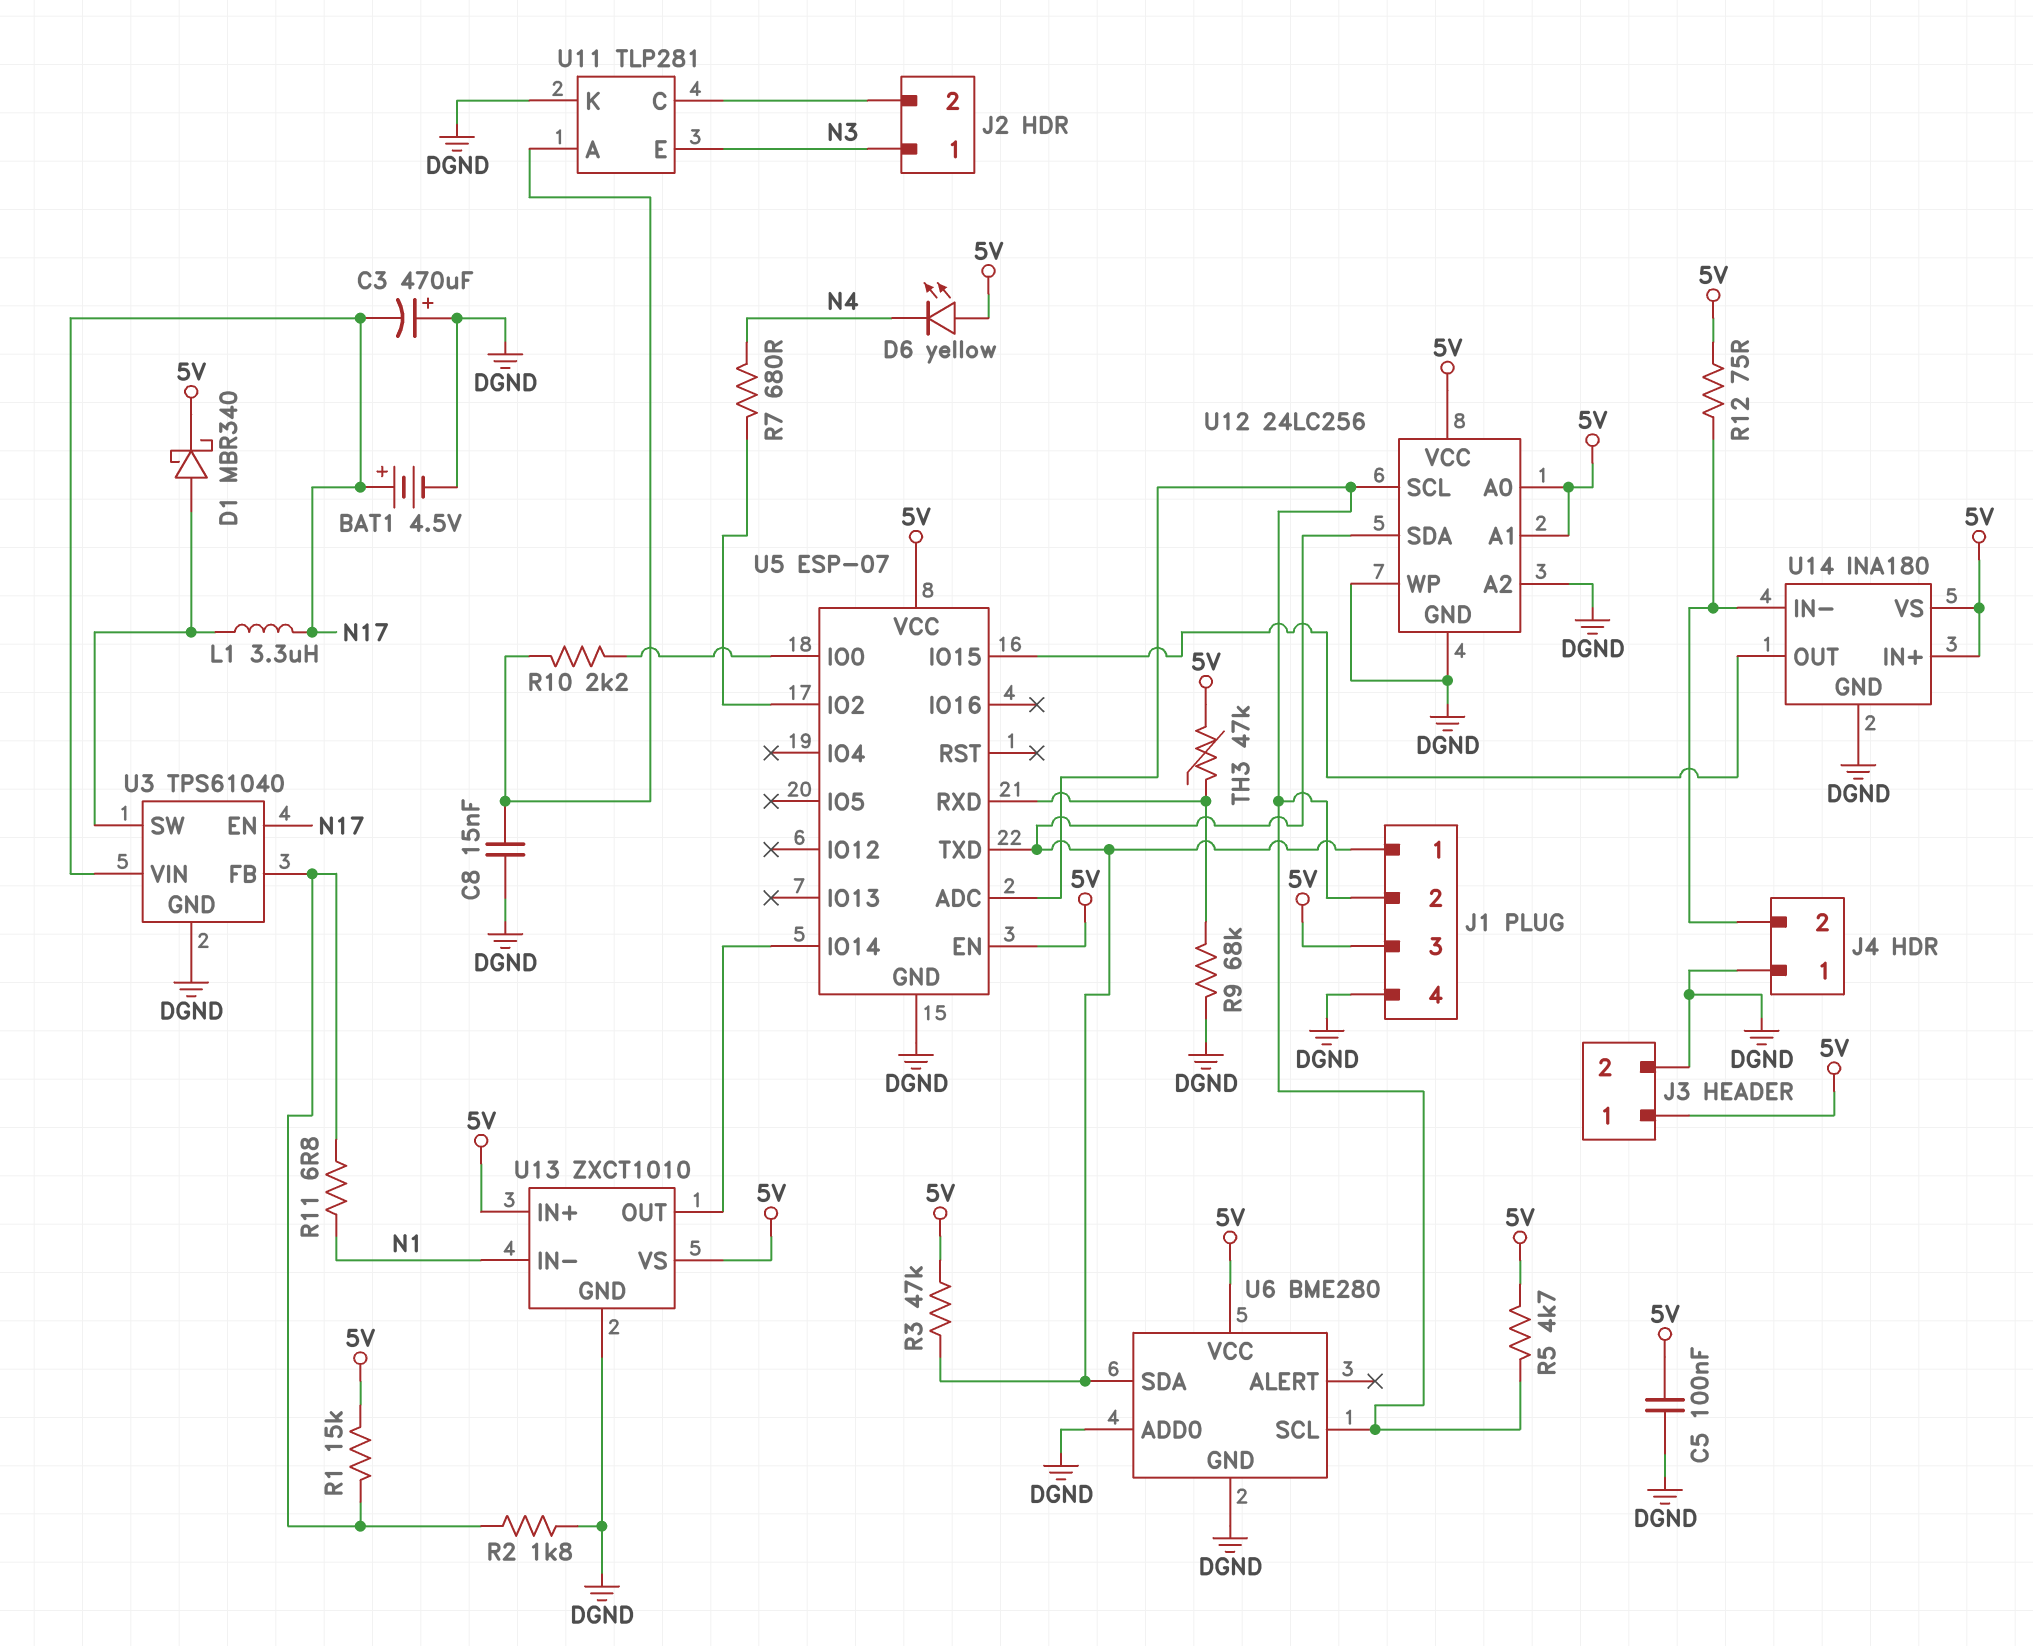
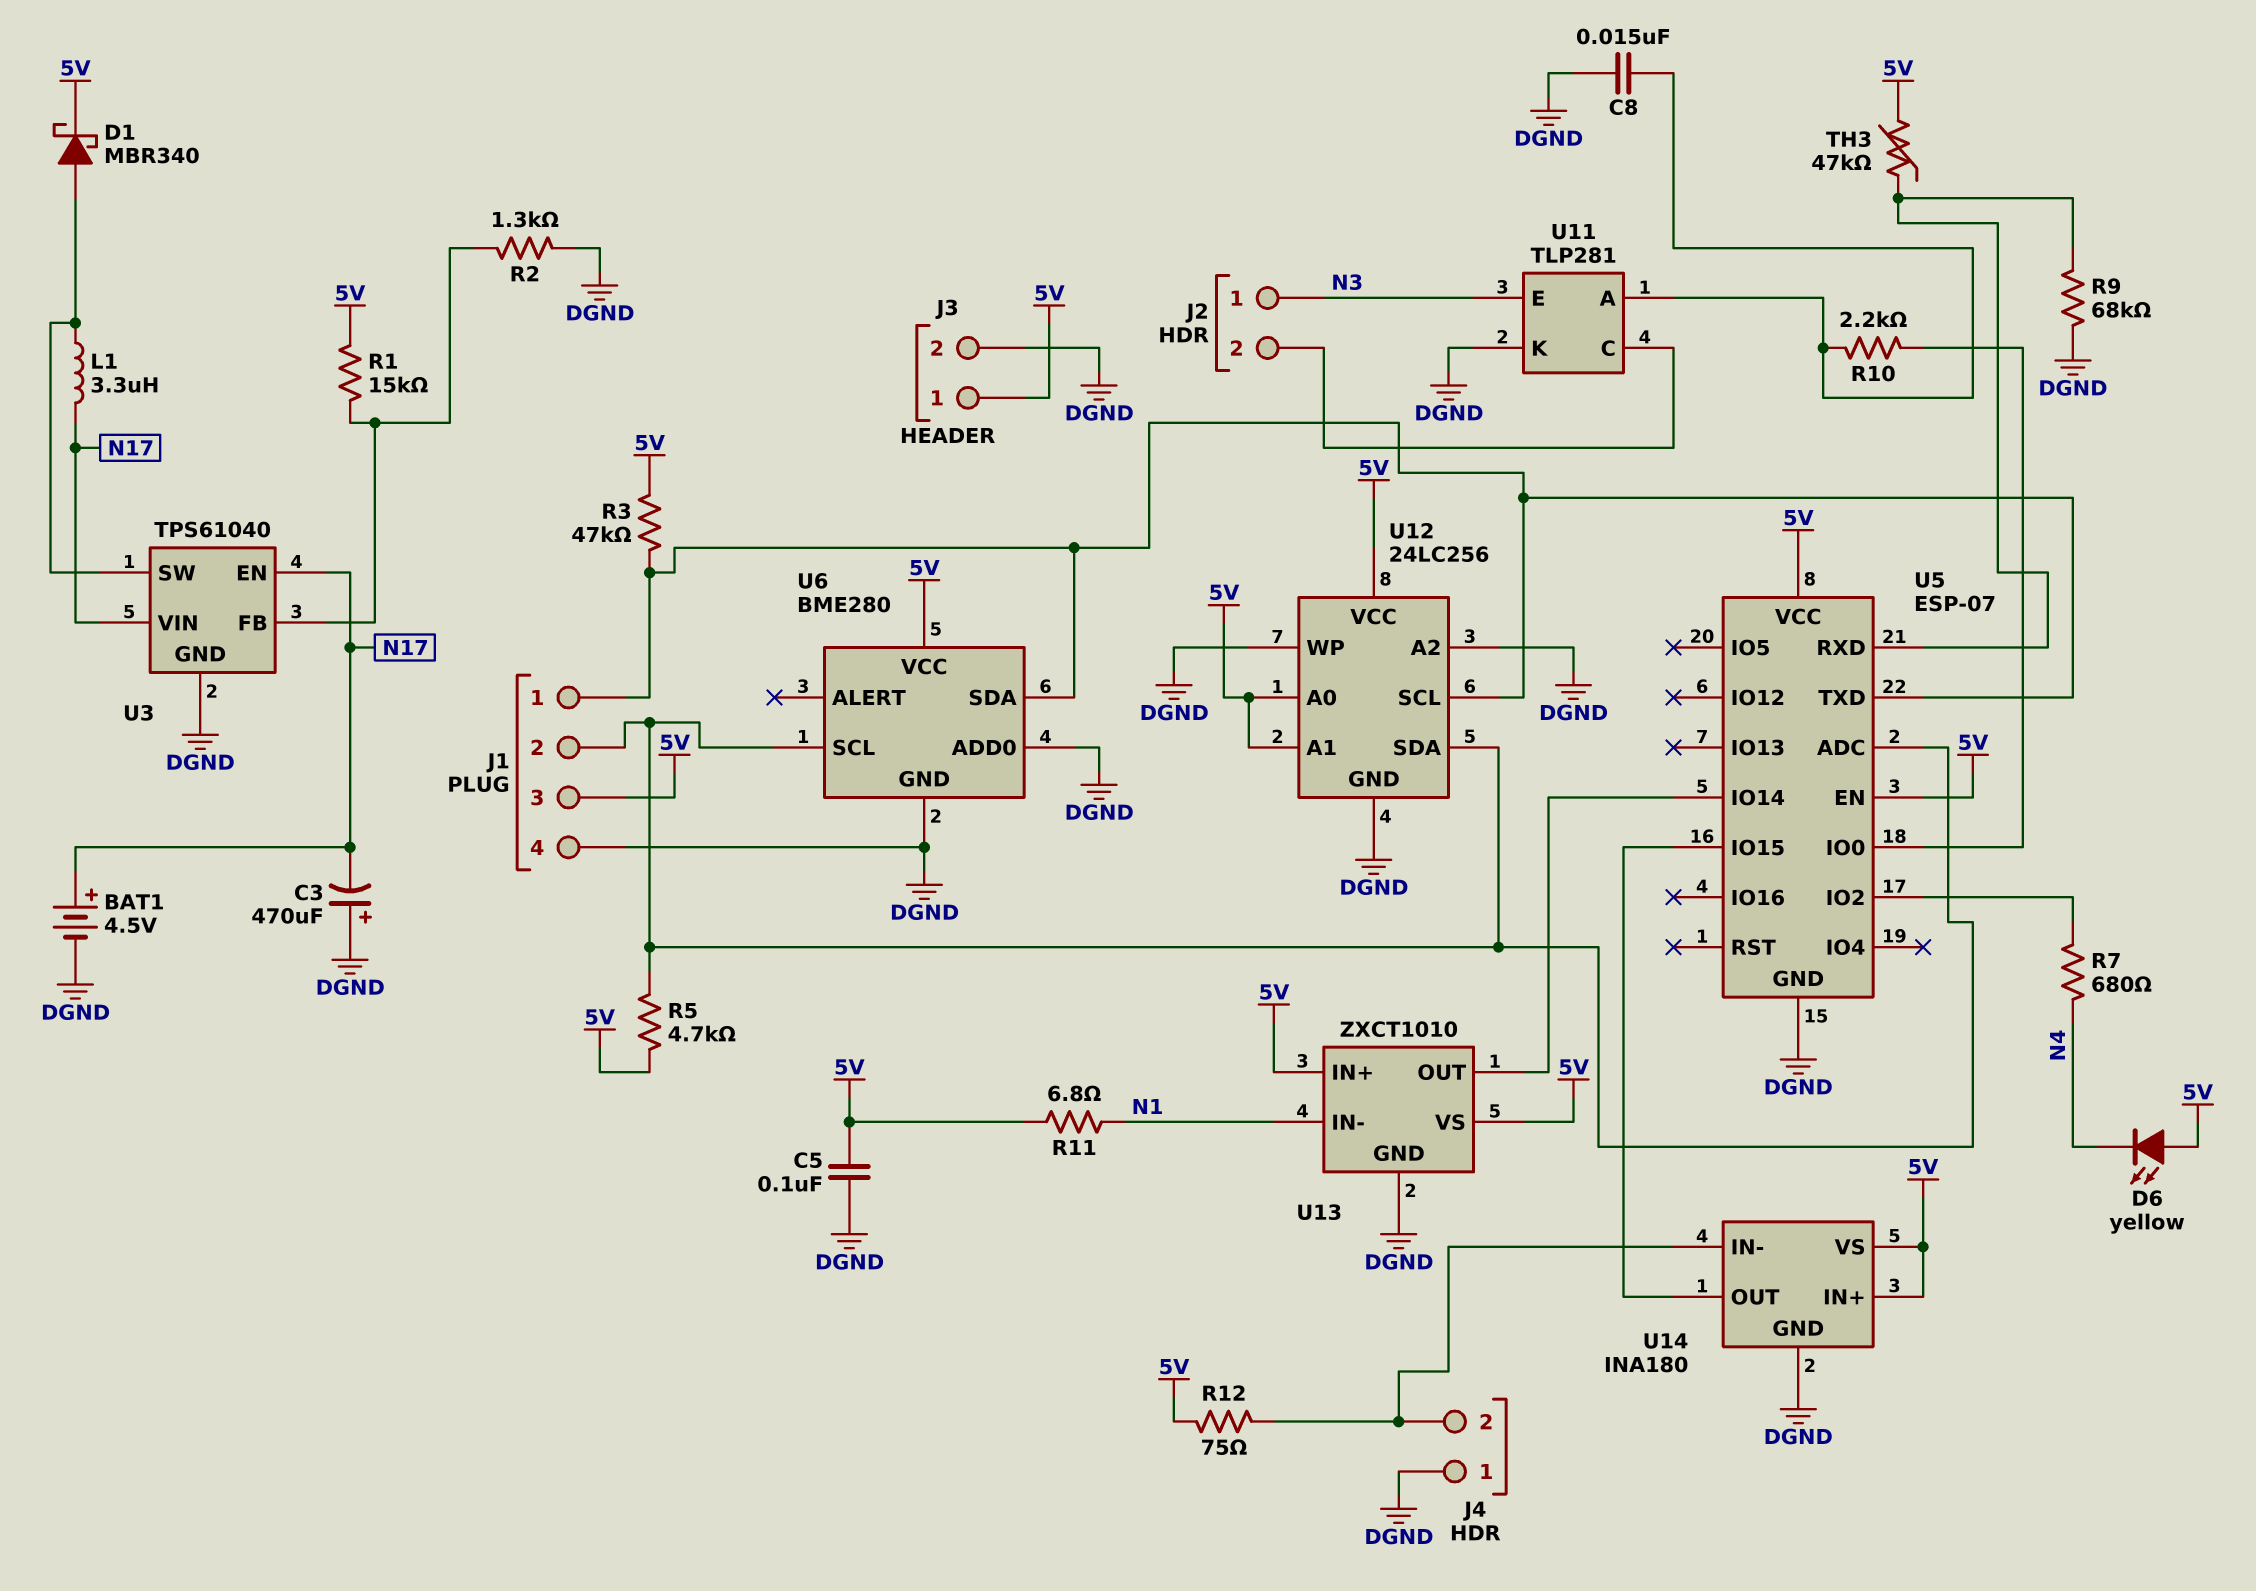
R2: 1.8k (DGND, U3/FB) -> 1.3k (DGND, U3/FB)
R11: 6.8 (N1, U3/FB) -> 6.8 (5V, N1)
U12 pin SCL: J1/2 -> J1/1
U12 pin SDA: J1/1 -> J1/2

